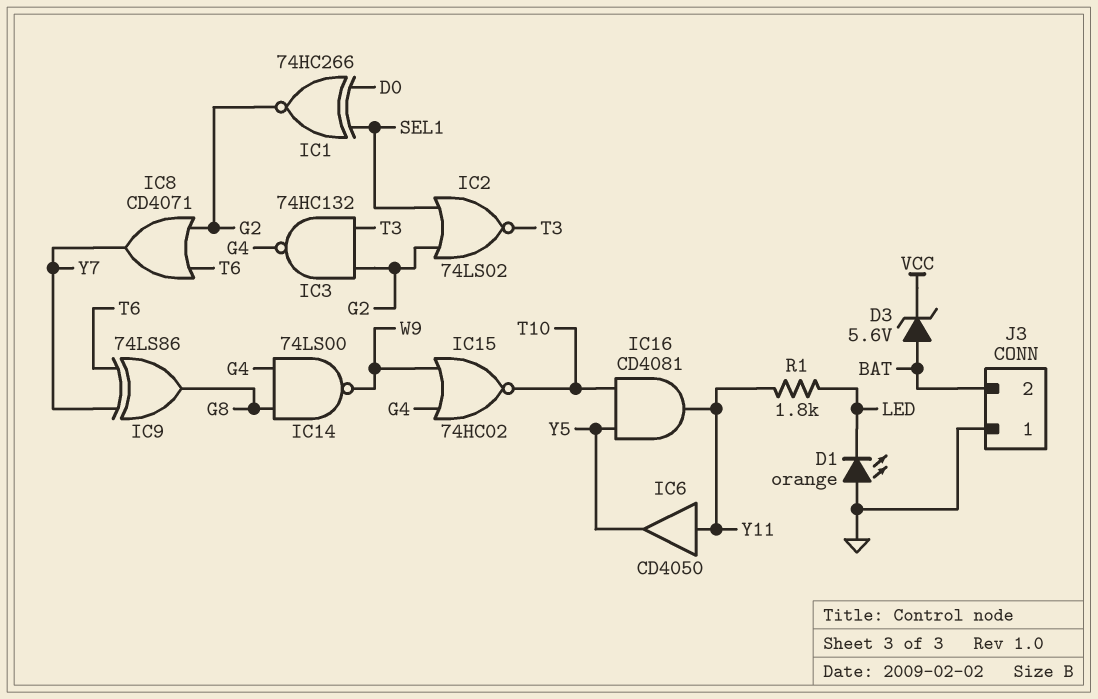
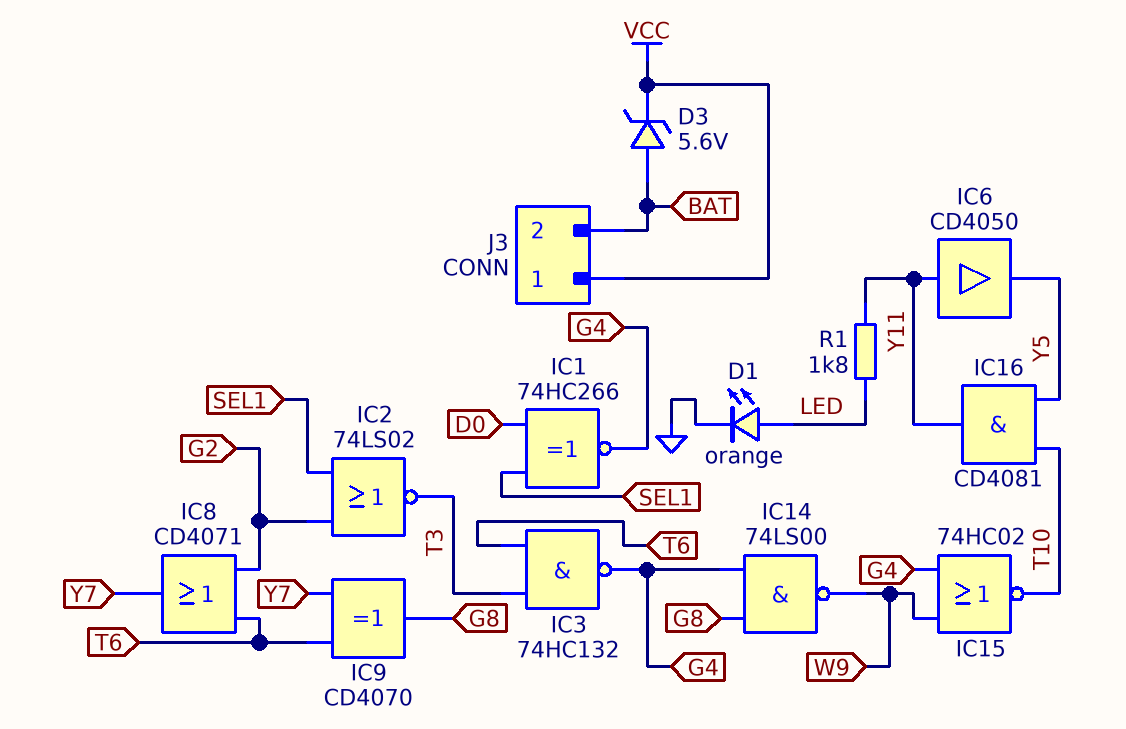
D1: LED orange (A GND, K LED) -> LED orange (A LED, K GND)
IC1: XNOR 74HC266 (in D0, in SEL1, out G2) -> XNOR 74HC266 (in D0, in SEL1, out G4)
IC3: NAND 74HC132 (in G2, in T3, out G4) -> NAND 74HC132 (in T3, in T6, out G4)
IC9: XOR 74LS86 (in T6, in Y7, out G8) -> XOR CD4070 (in T6, in Y7, out G8)
J3 pin 1: GND -> VCC

